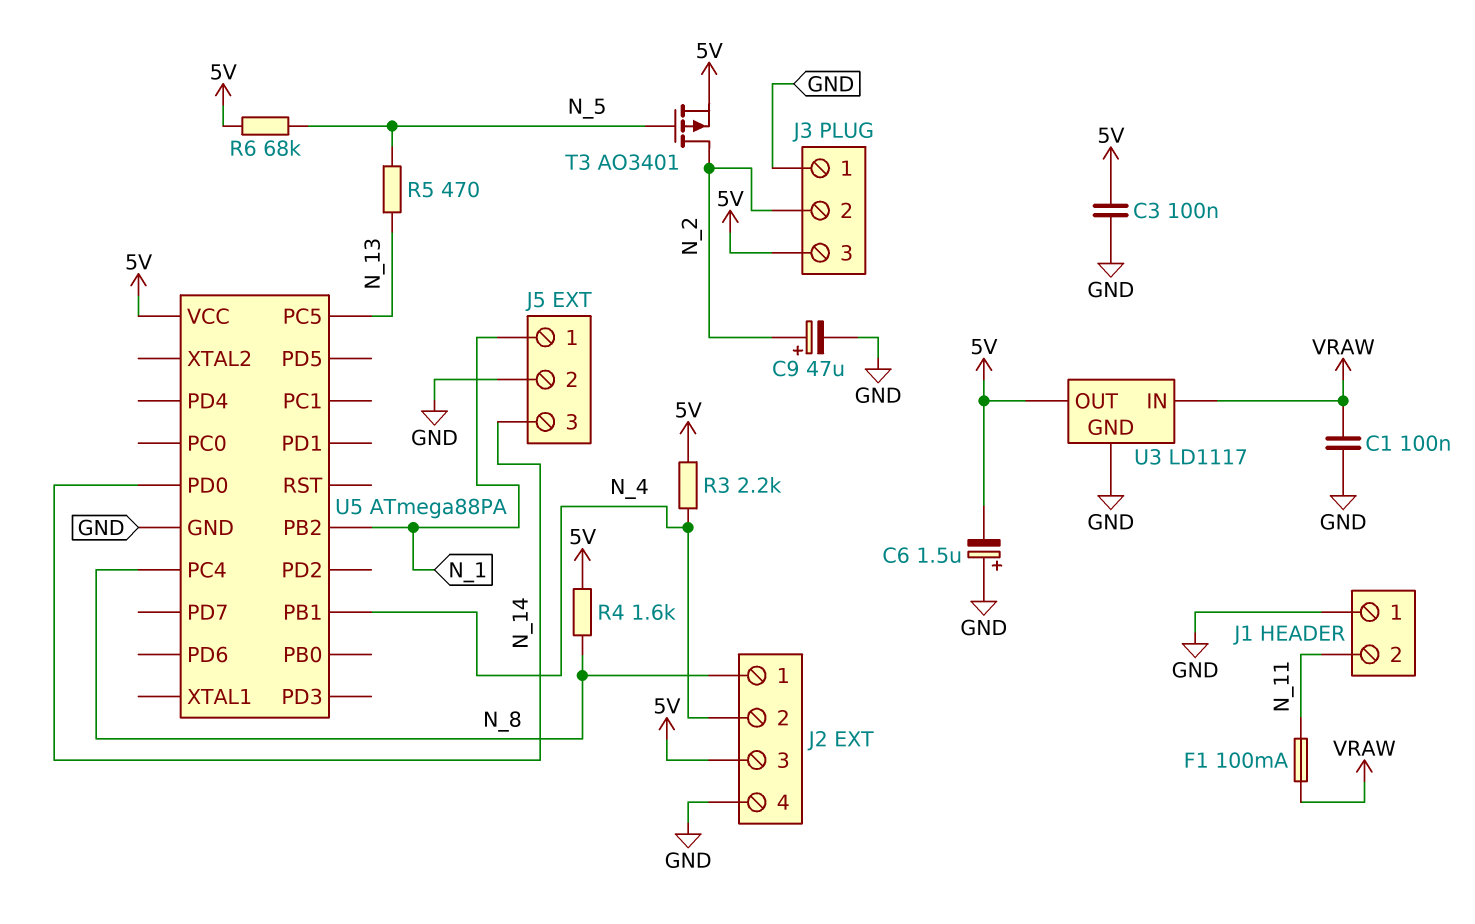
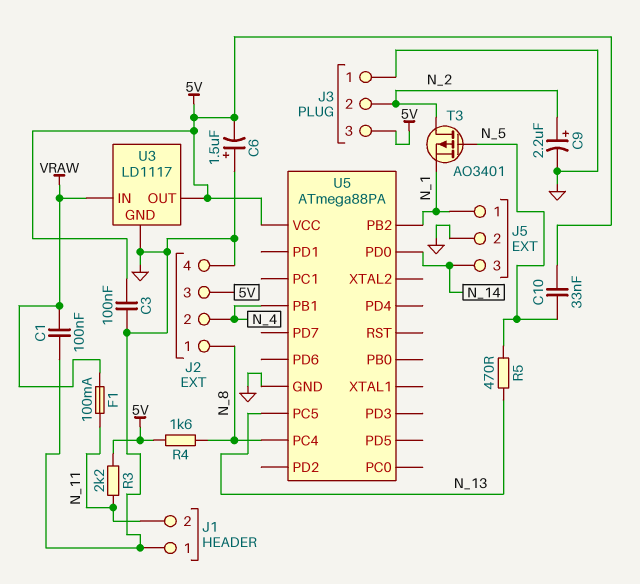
C9: 47uF (plus N_2, minus GND) -> 2.2uF (plus N_2, minus GND)
C10: none -> 33nF (5V, N_5)
R3: 2.2k (5V, N_4) -> 2.2k (5V, N_11)
R6: 68k (5V, N_5) -> none
T3: PMOS AO3401 (G N_5, D N_2, S 5V) -> PMOS AO3401 (G N_5, D N_2, S N_1)

